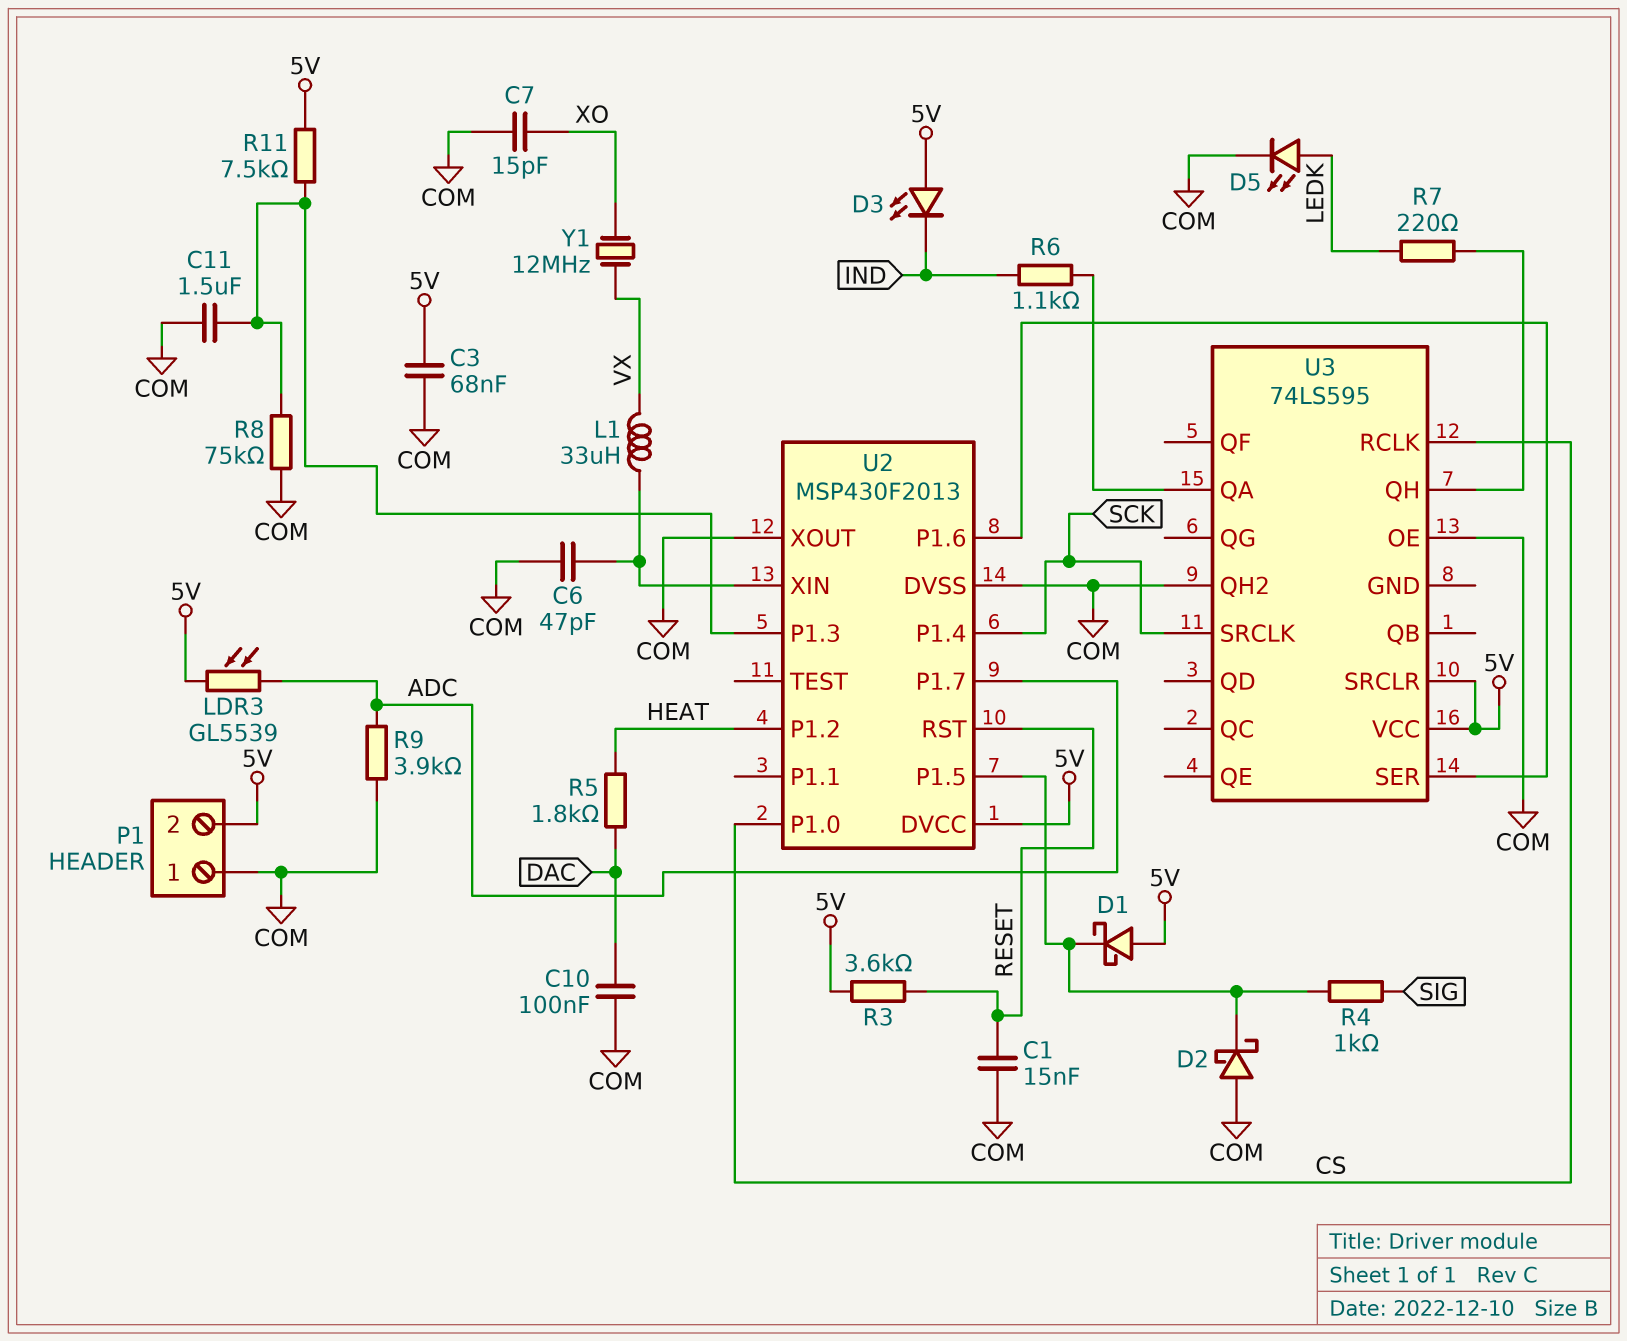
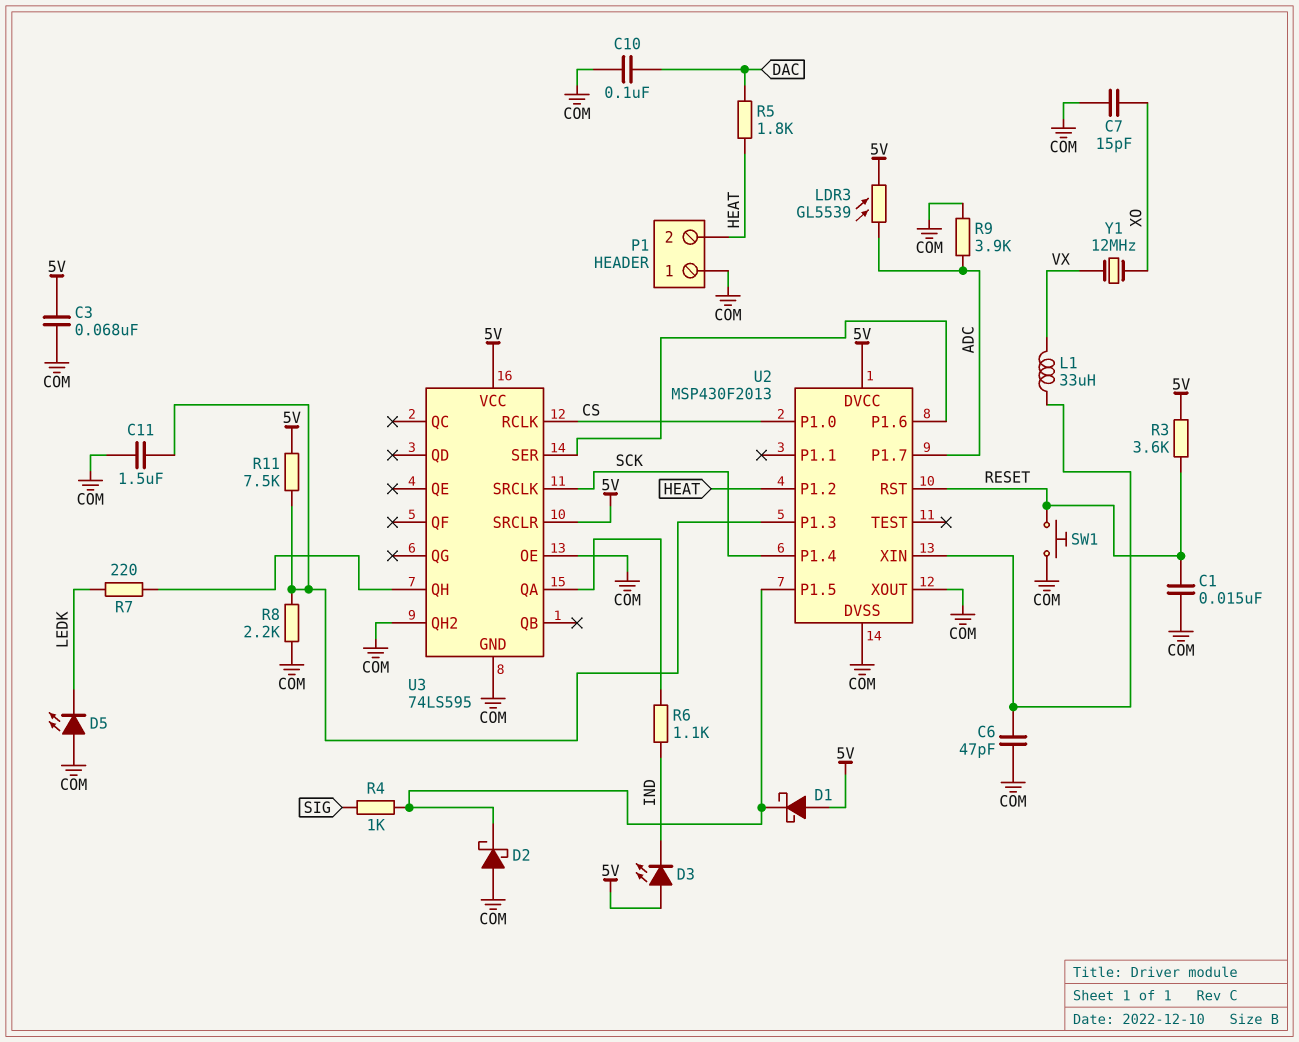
D5: LED (A LEDK, K COM) -> LED (A COM, K LEDK)
P1 pin 2: 5V -> HEAT
R8: 75k (COM, U2/P1.3) -> 2.2k (COM, U2/P1.3)
SW1: none -> button (COM, RESET)
U3 pin GND: none -> COM

